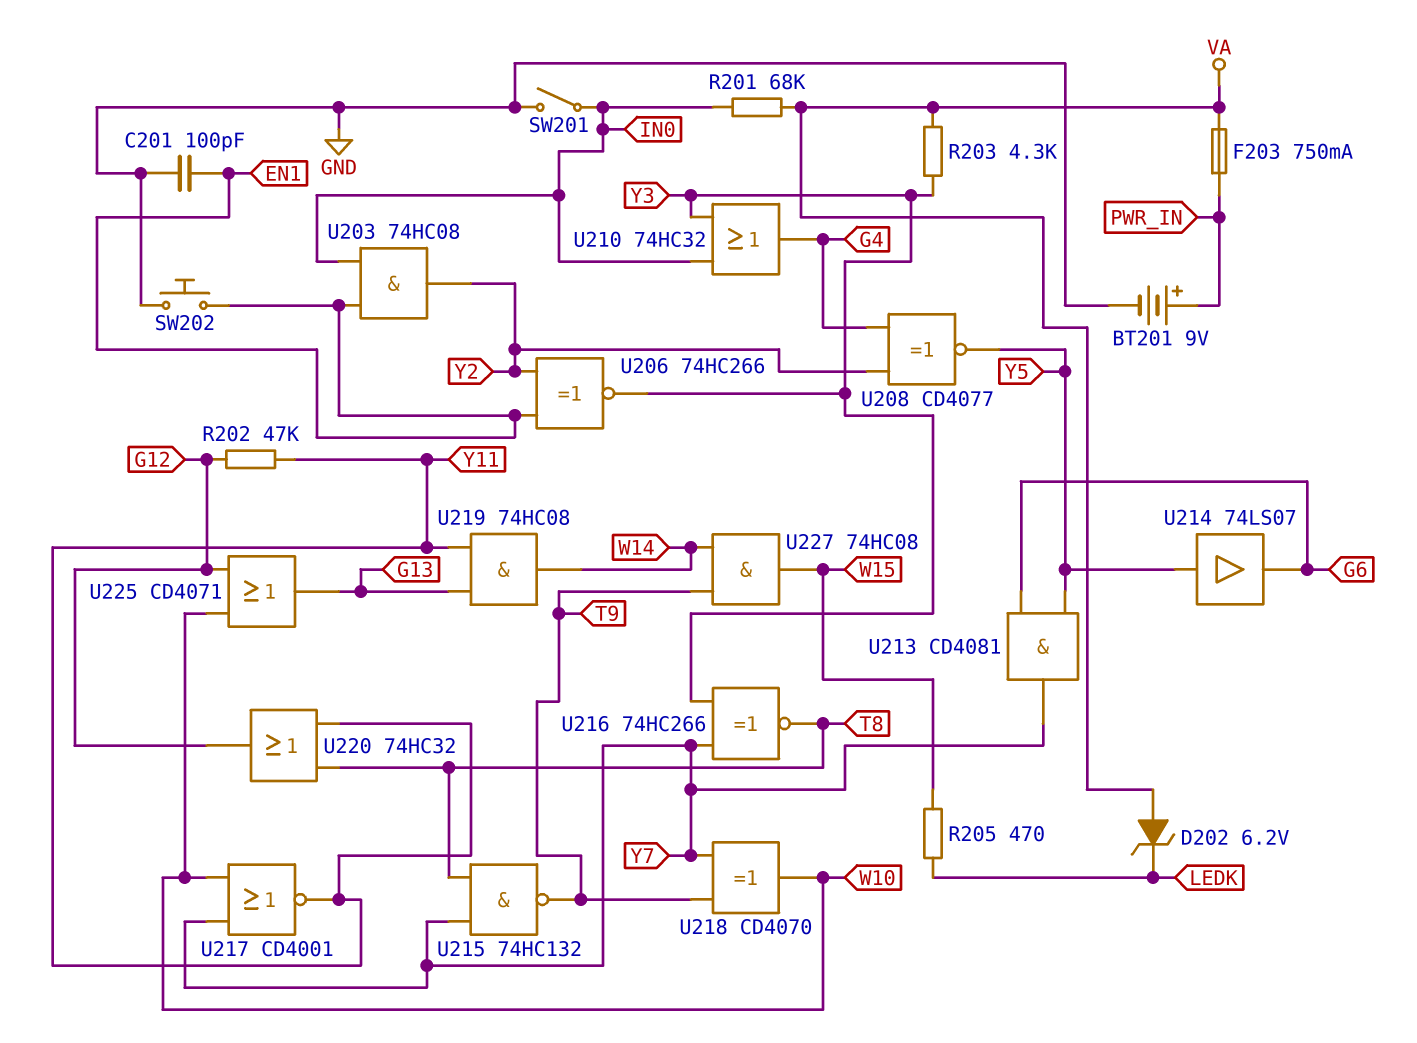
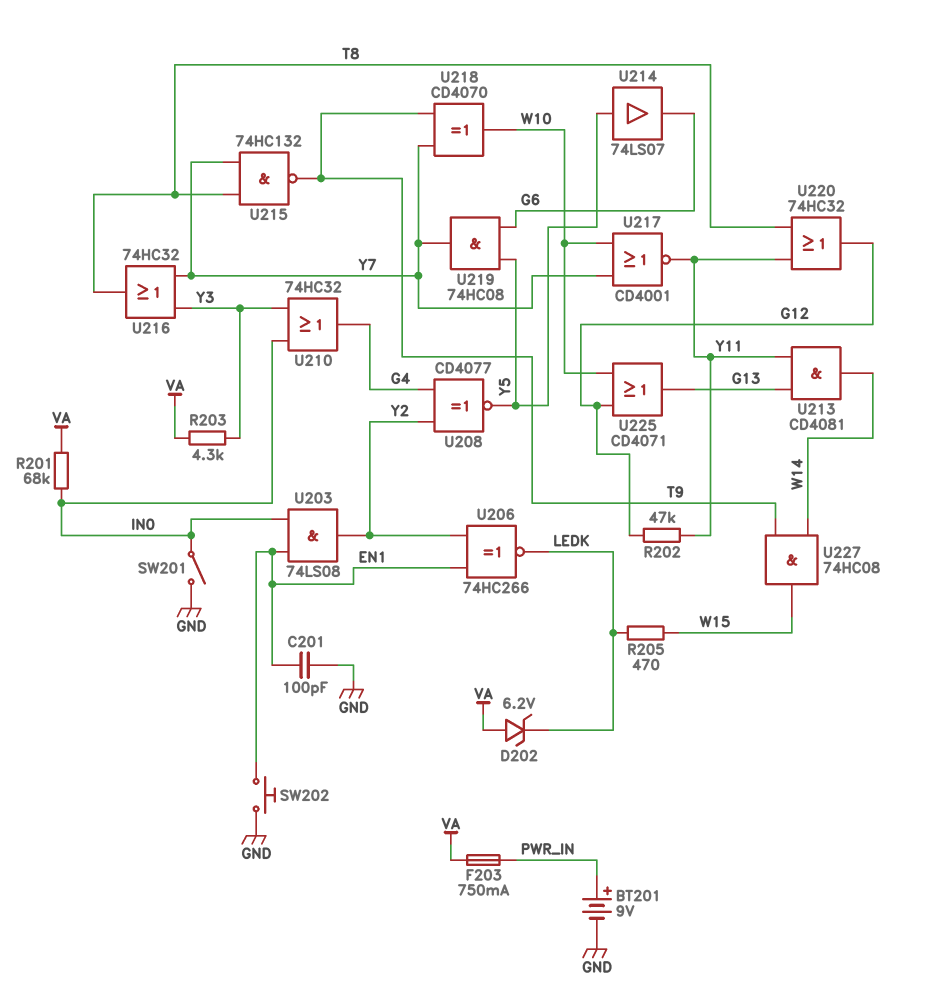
U203: AND 74HC08 (in EN1, in IN0, out Y2) -> AND 74LS08 (in EN1, in IN0, out Y2)
U206: XNOR 74HC266 (in EN1, in Y2, out Y3) -> XNOR 74HC266 (in EN1, in Y2, out LEDK)
U213: AND CD4081 (in G6, in Y5, out Y7) -> AND CD4081 (in G13, in Y11, out W14)
U216: XNOR 74HC266 (in Y3, in Y7, out T8) -> OR 74HC32 (in Y3, in Y7, out T8)
U219: AND 74HC08 (in G13, in Y11, out W14) -> AND 74HC08 (in G6, in Y5, out Y7)

